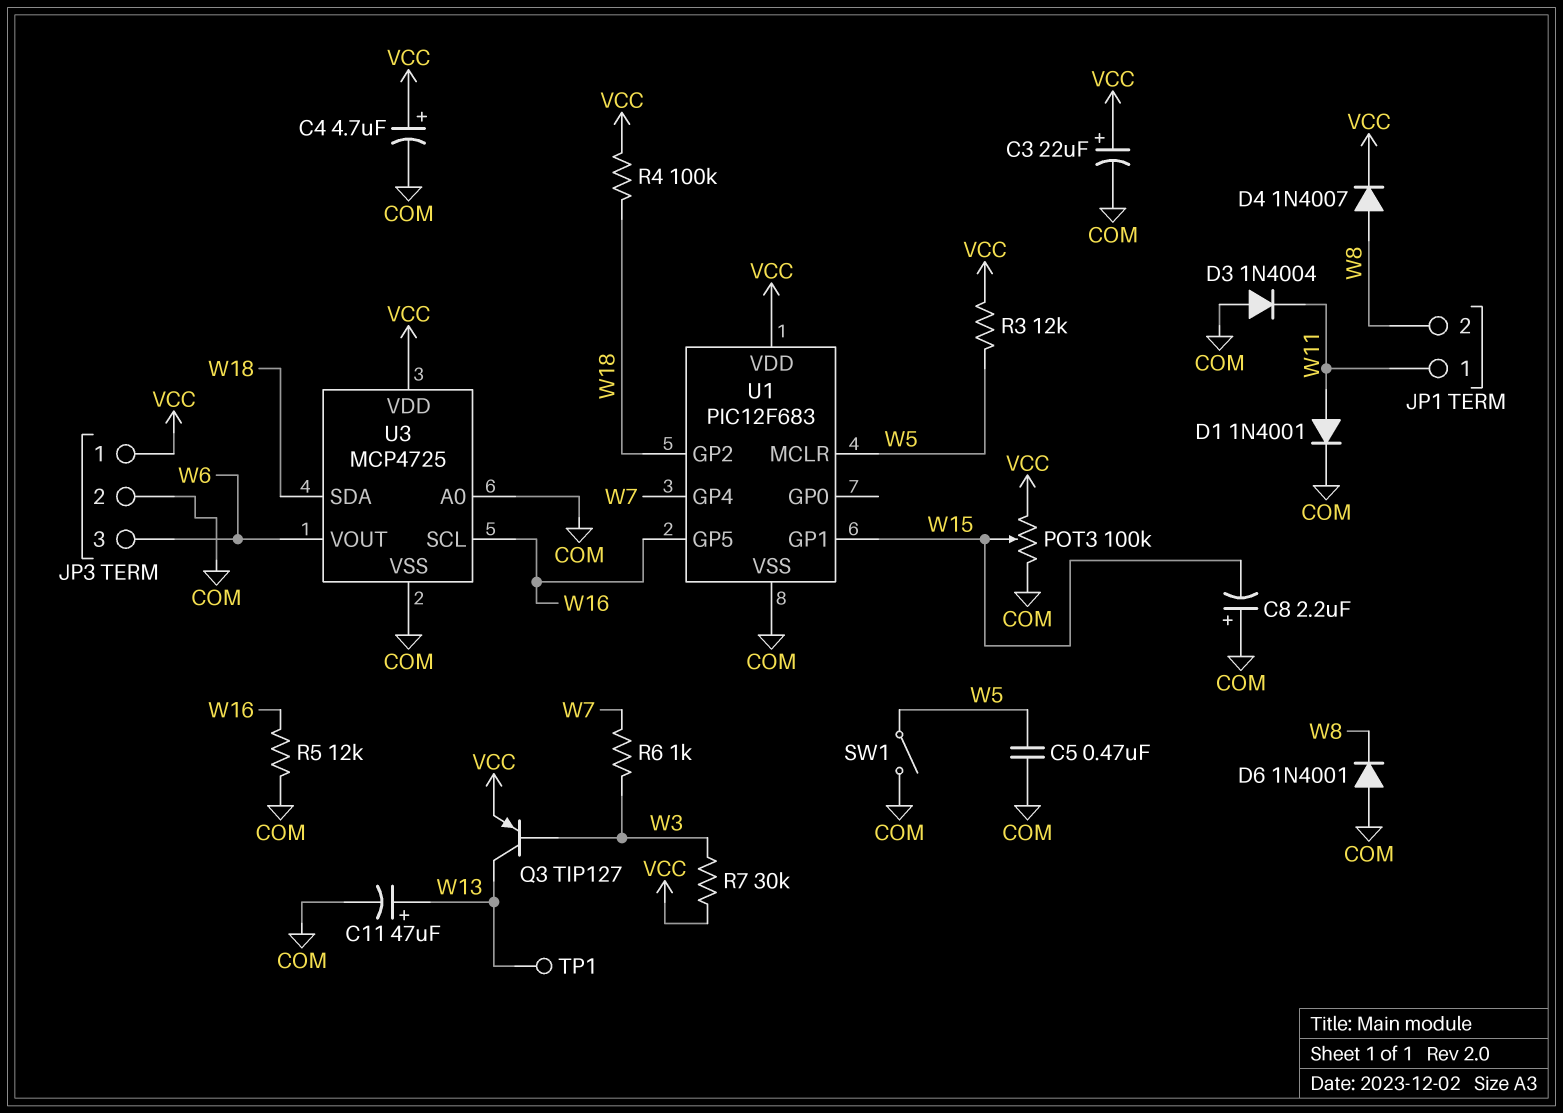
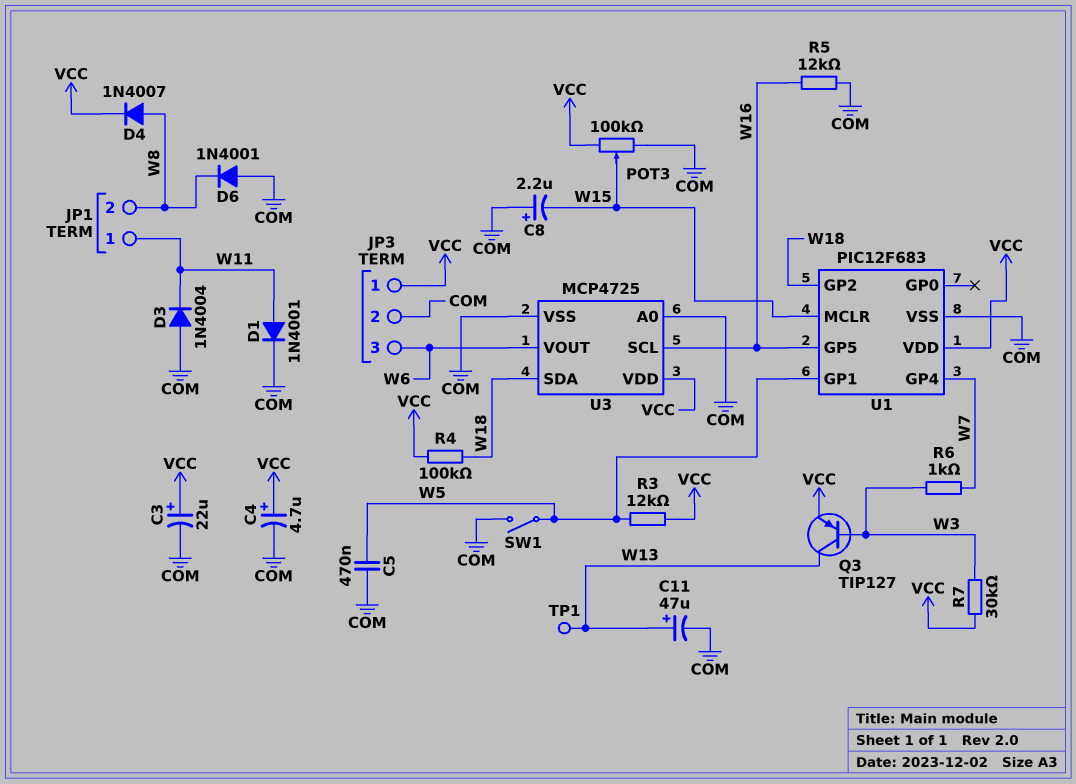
U1 pin GP1: W15 -> W5
U1 pin MCLR: W5 -> W15

